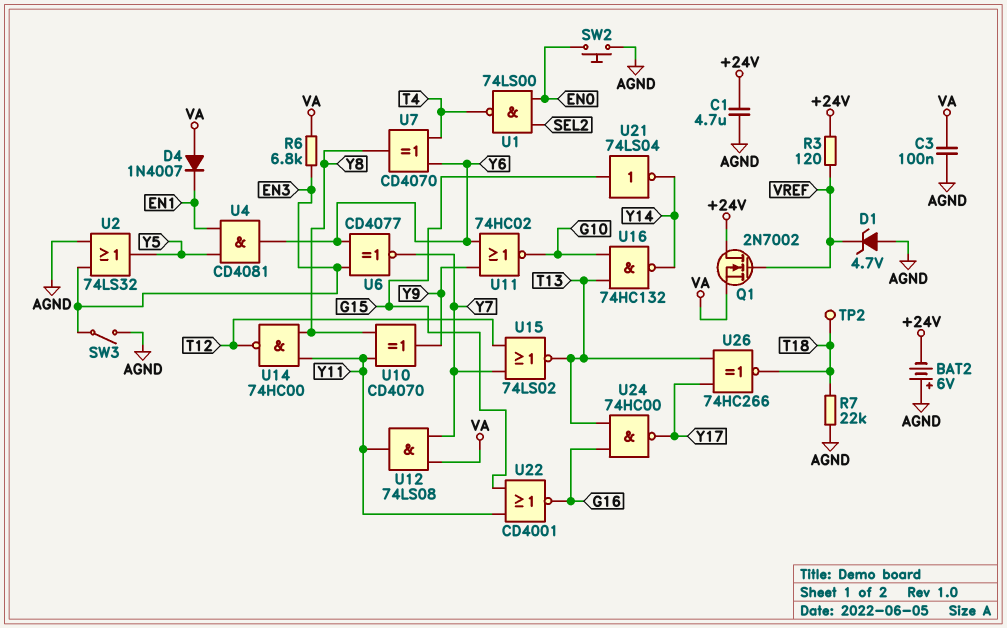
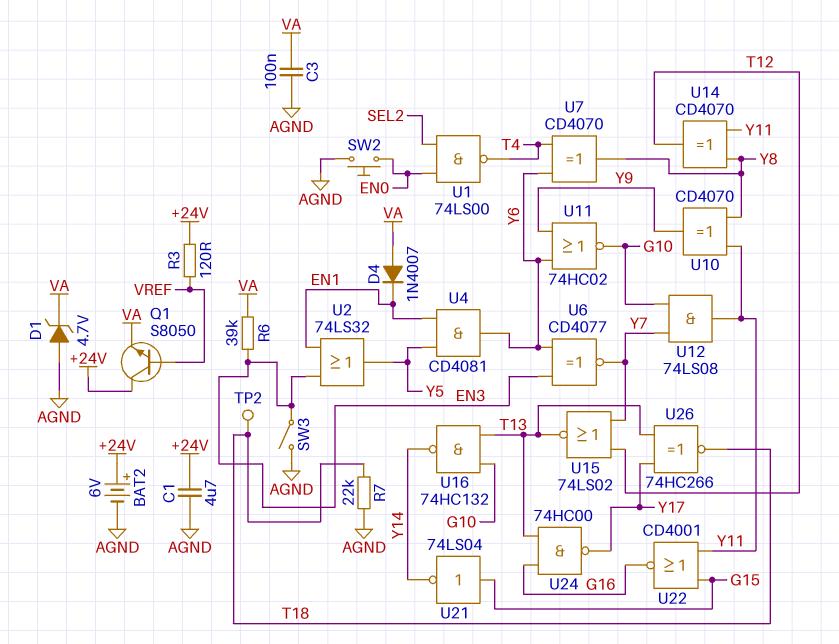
BAT2: 6V (plus AGND, minus +24V) -> 6V (plus +24V, minus AGND)
D1: zener 4.7V (A AGND, K VREF) -> zener 4.7V (A AGND, K VA)
Q1: NMOS 2N7002 (G VREF, D +24V, S VA) -> NPN S8050 (B VREF, C +24V, E VA)
R6: 6.8k (EN3, VA) -> 39k (EN3, VA)
U2: OR 74LS32 (in AGND, in EN3, out Y5) -> OR 74LS32 (in EN1, in EN3, out Y5)
U12: AND 74LS08 (in VA, in Y7, out Y11) -> AND 74LS08 (in G10, in Y7, out Y11)
U14: NAND 74HC00 (in Y8, in Y11, out T12) -> XOR CD4070 (in Y8, in Y11, out T12)

